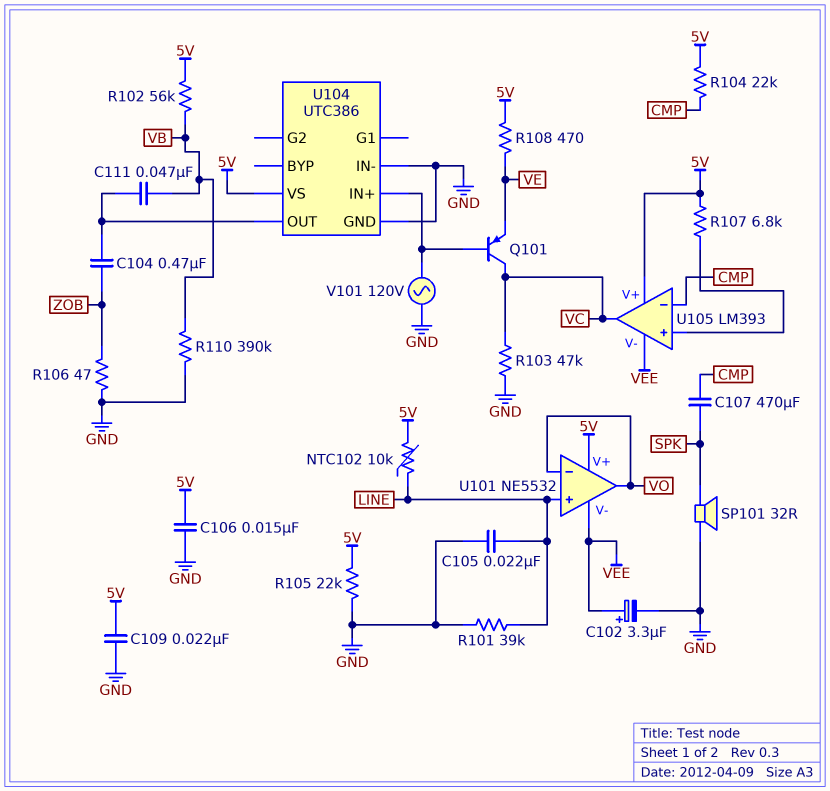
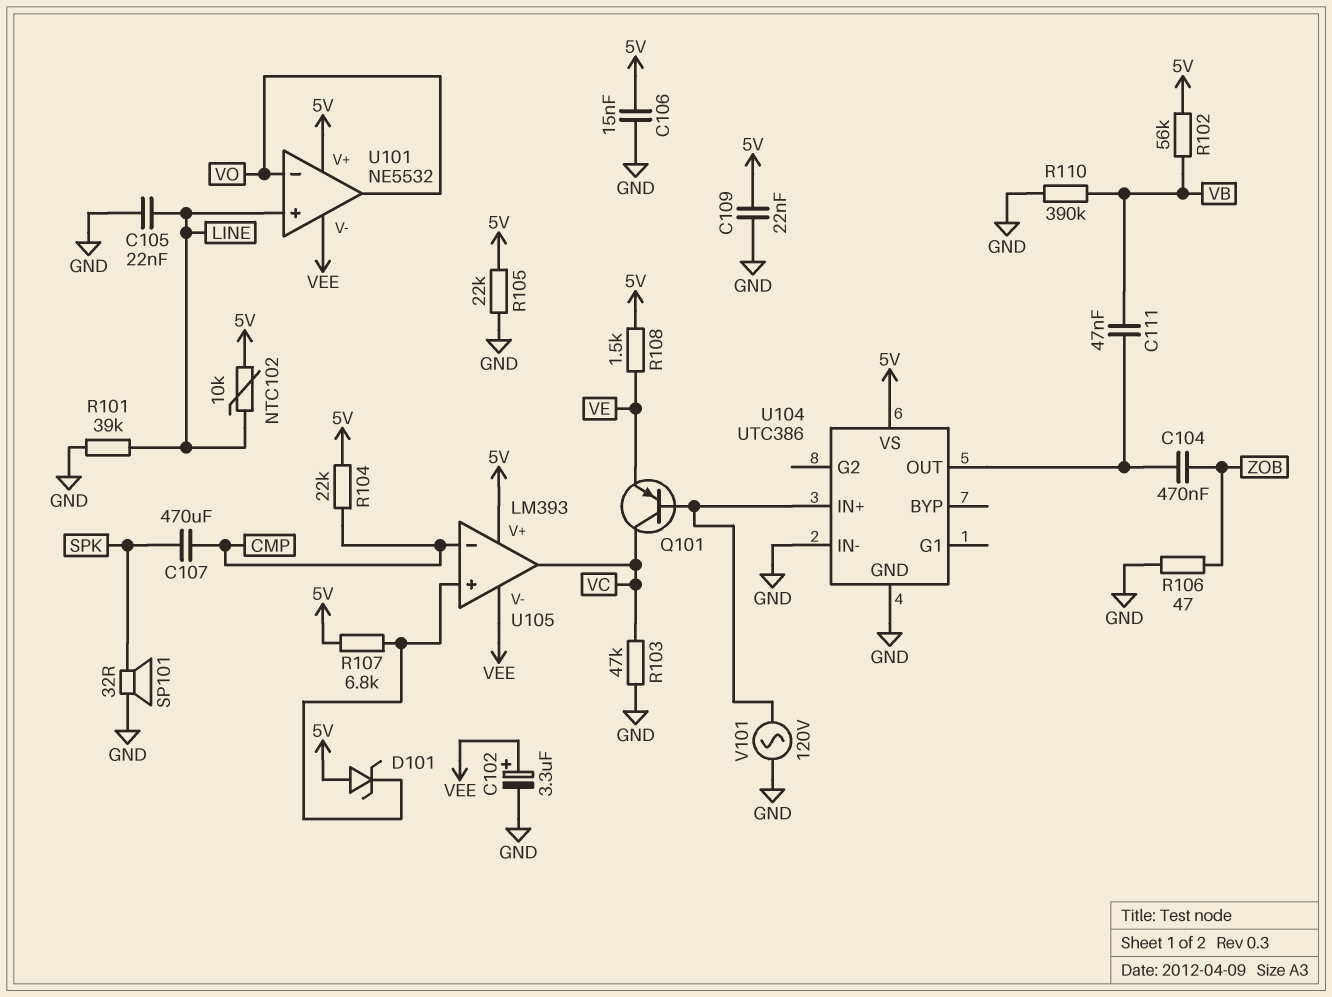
D101: none -> zener (A 5V, K U105/in+)
R108: 470 (5V, VE) -> 1.5k (5V, VE)

